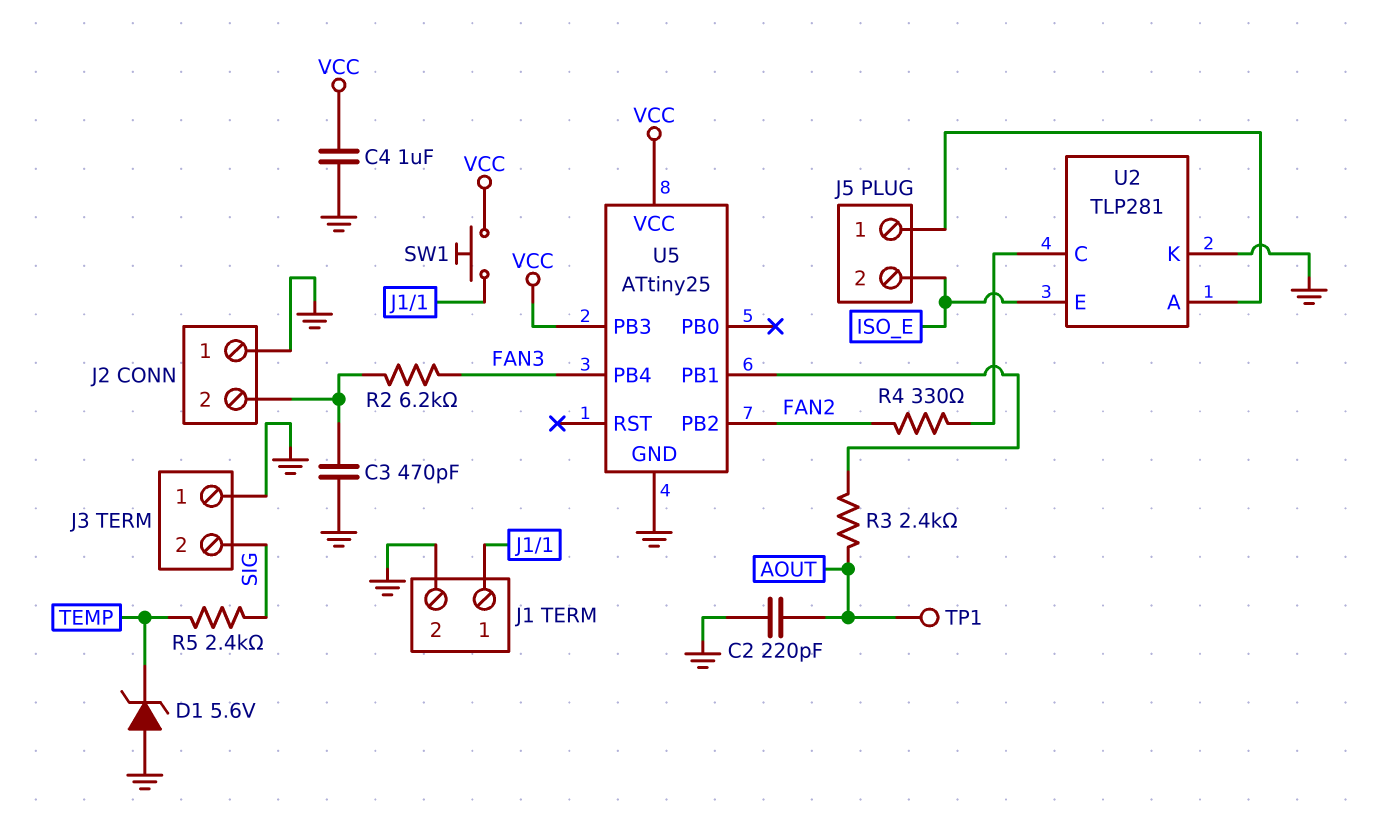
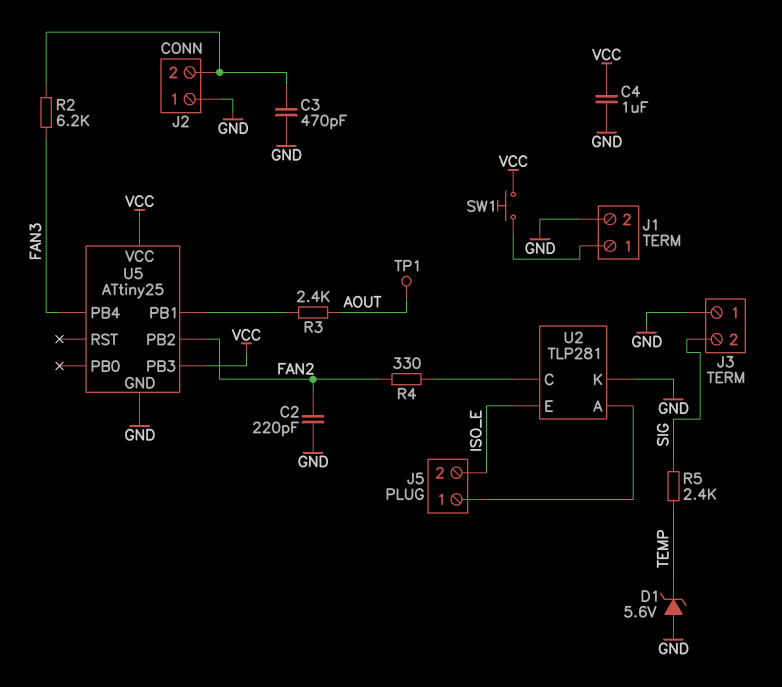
C2: 220pF (AOUT, GND) -> 220pF (FAN2, GND)

